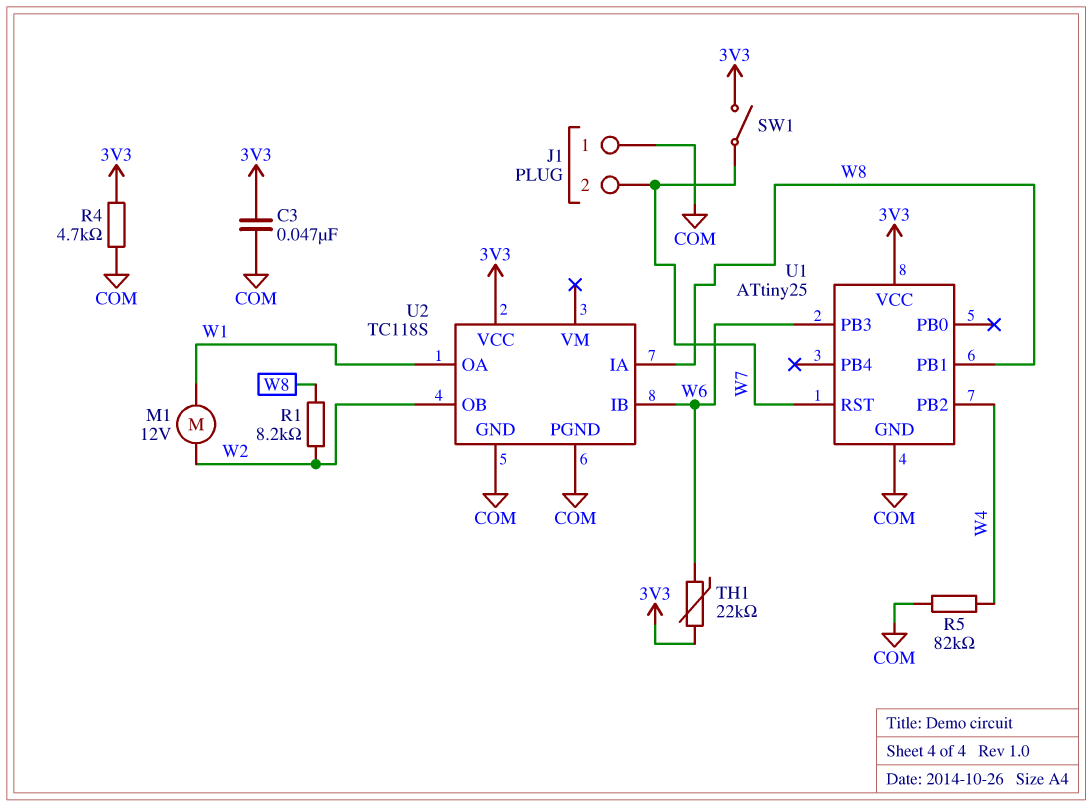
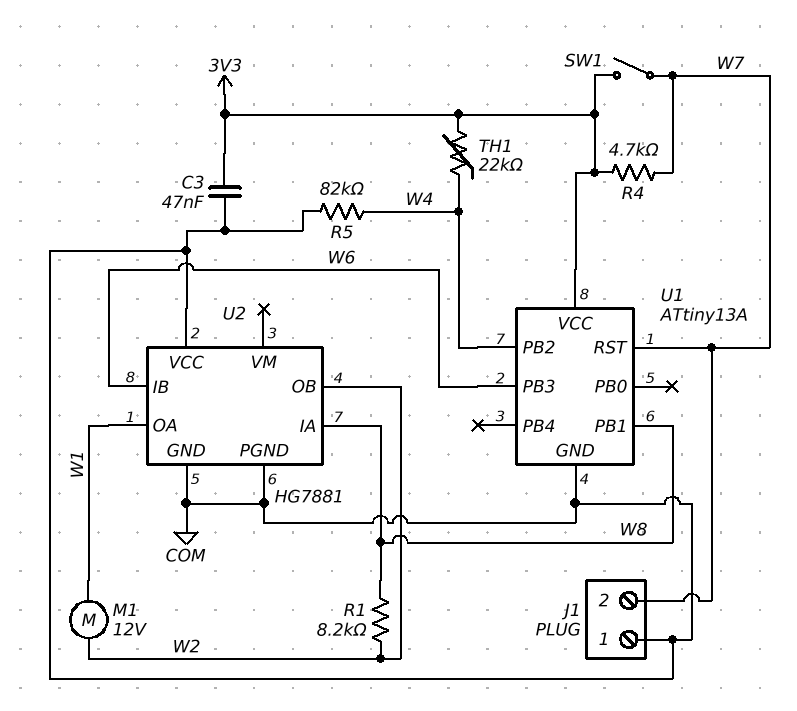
R4: 4.7k (3V3, COM) -> 4.7k (3V3, W7)
TH1: 22k (3V3, W6) -> 22k (3V3, W4)
U1: ATtiny25 -> ATtiny13A
U2: TC118S -> HG7881
U2 pin VCC: 3V3 -> COM

